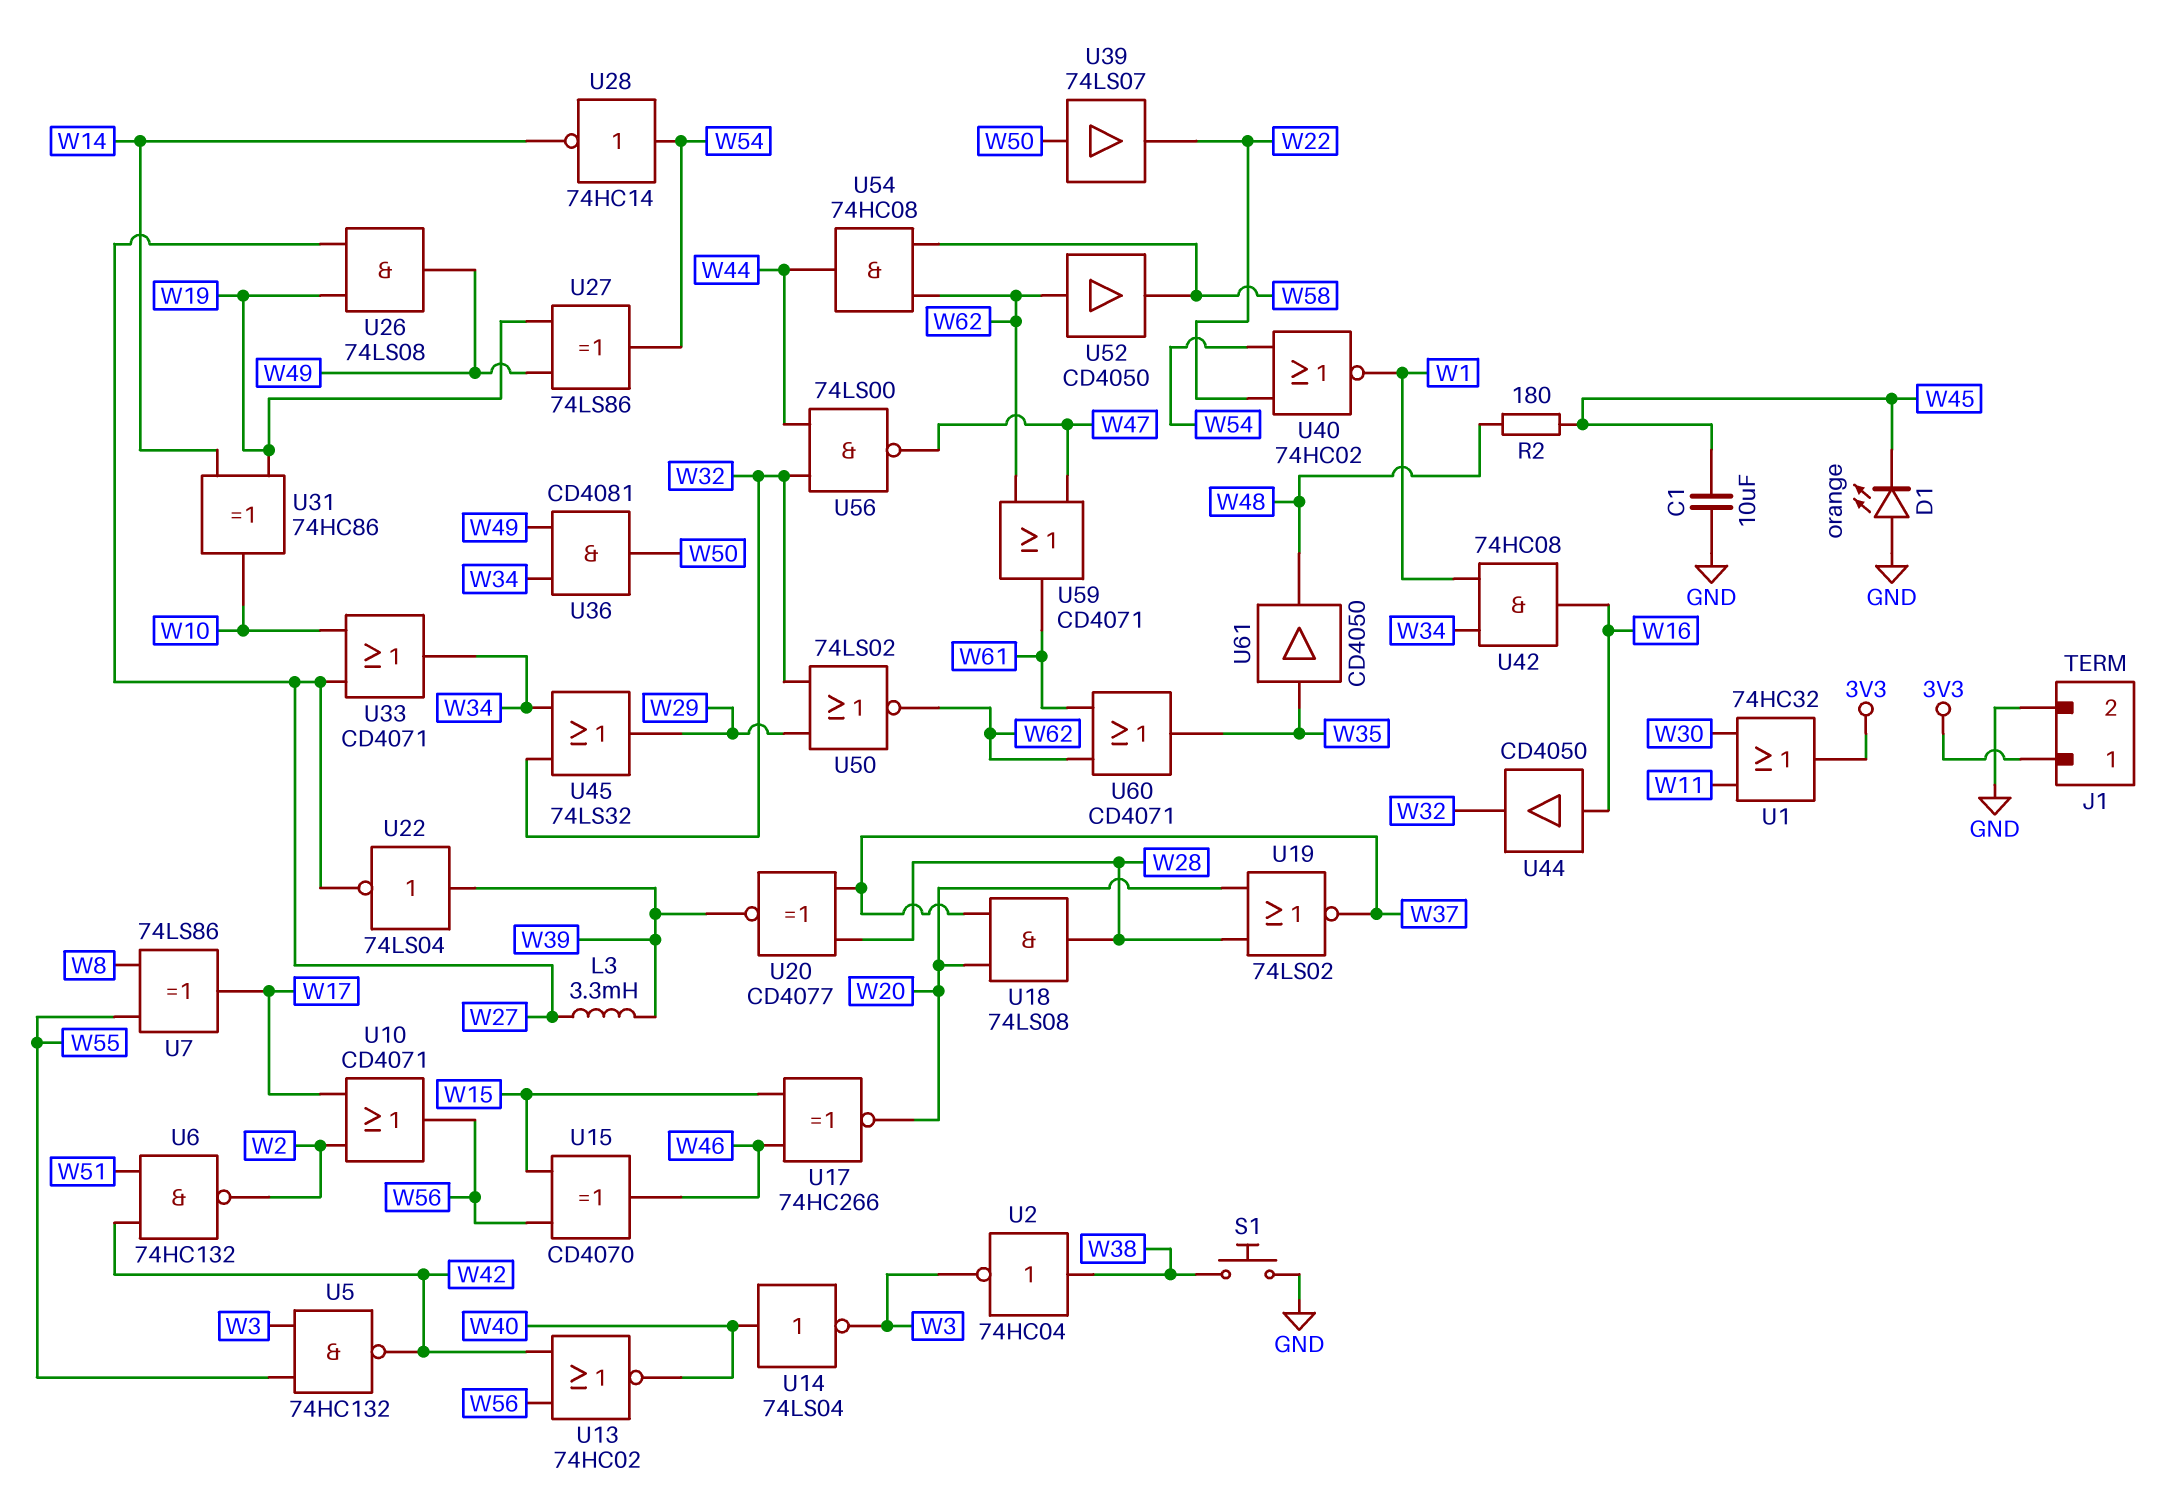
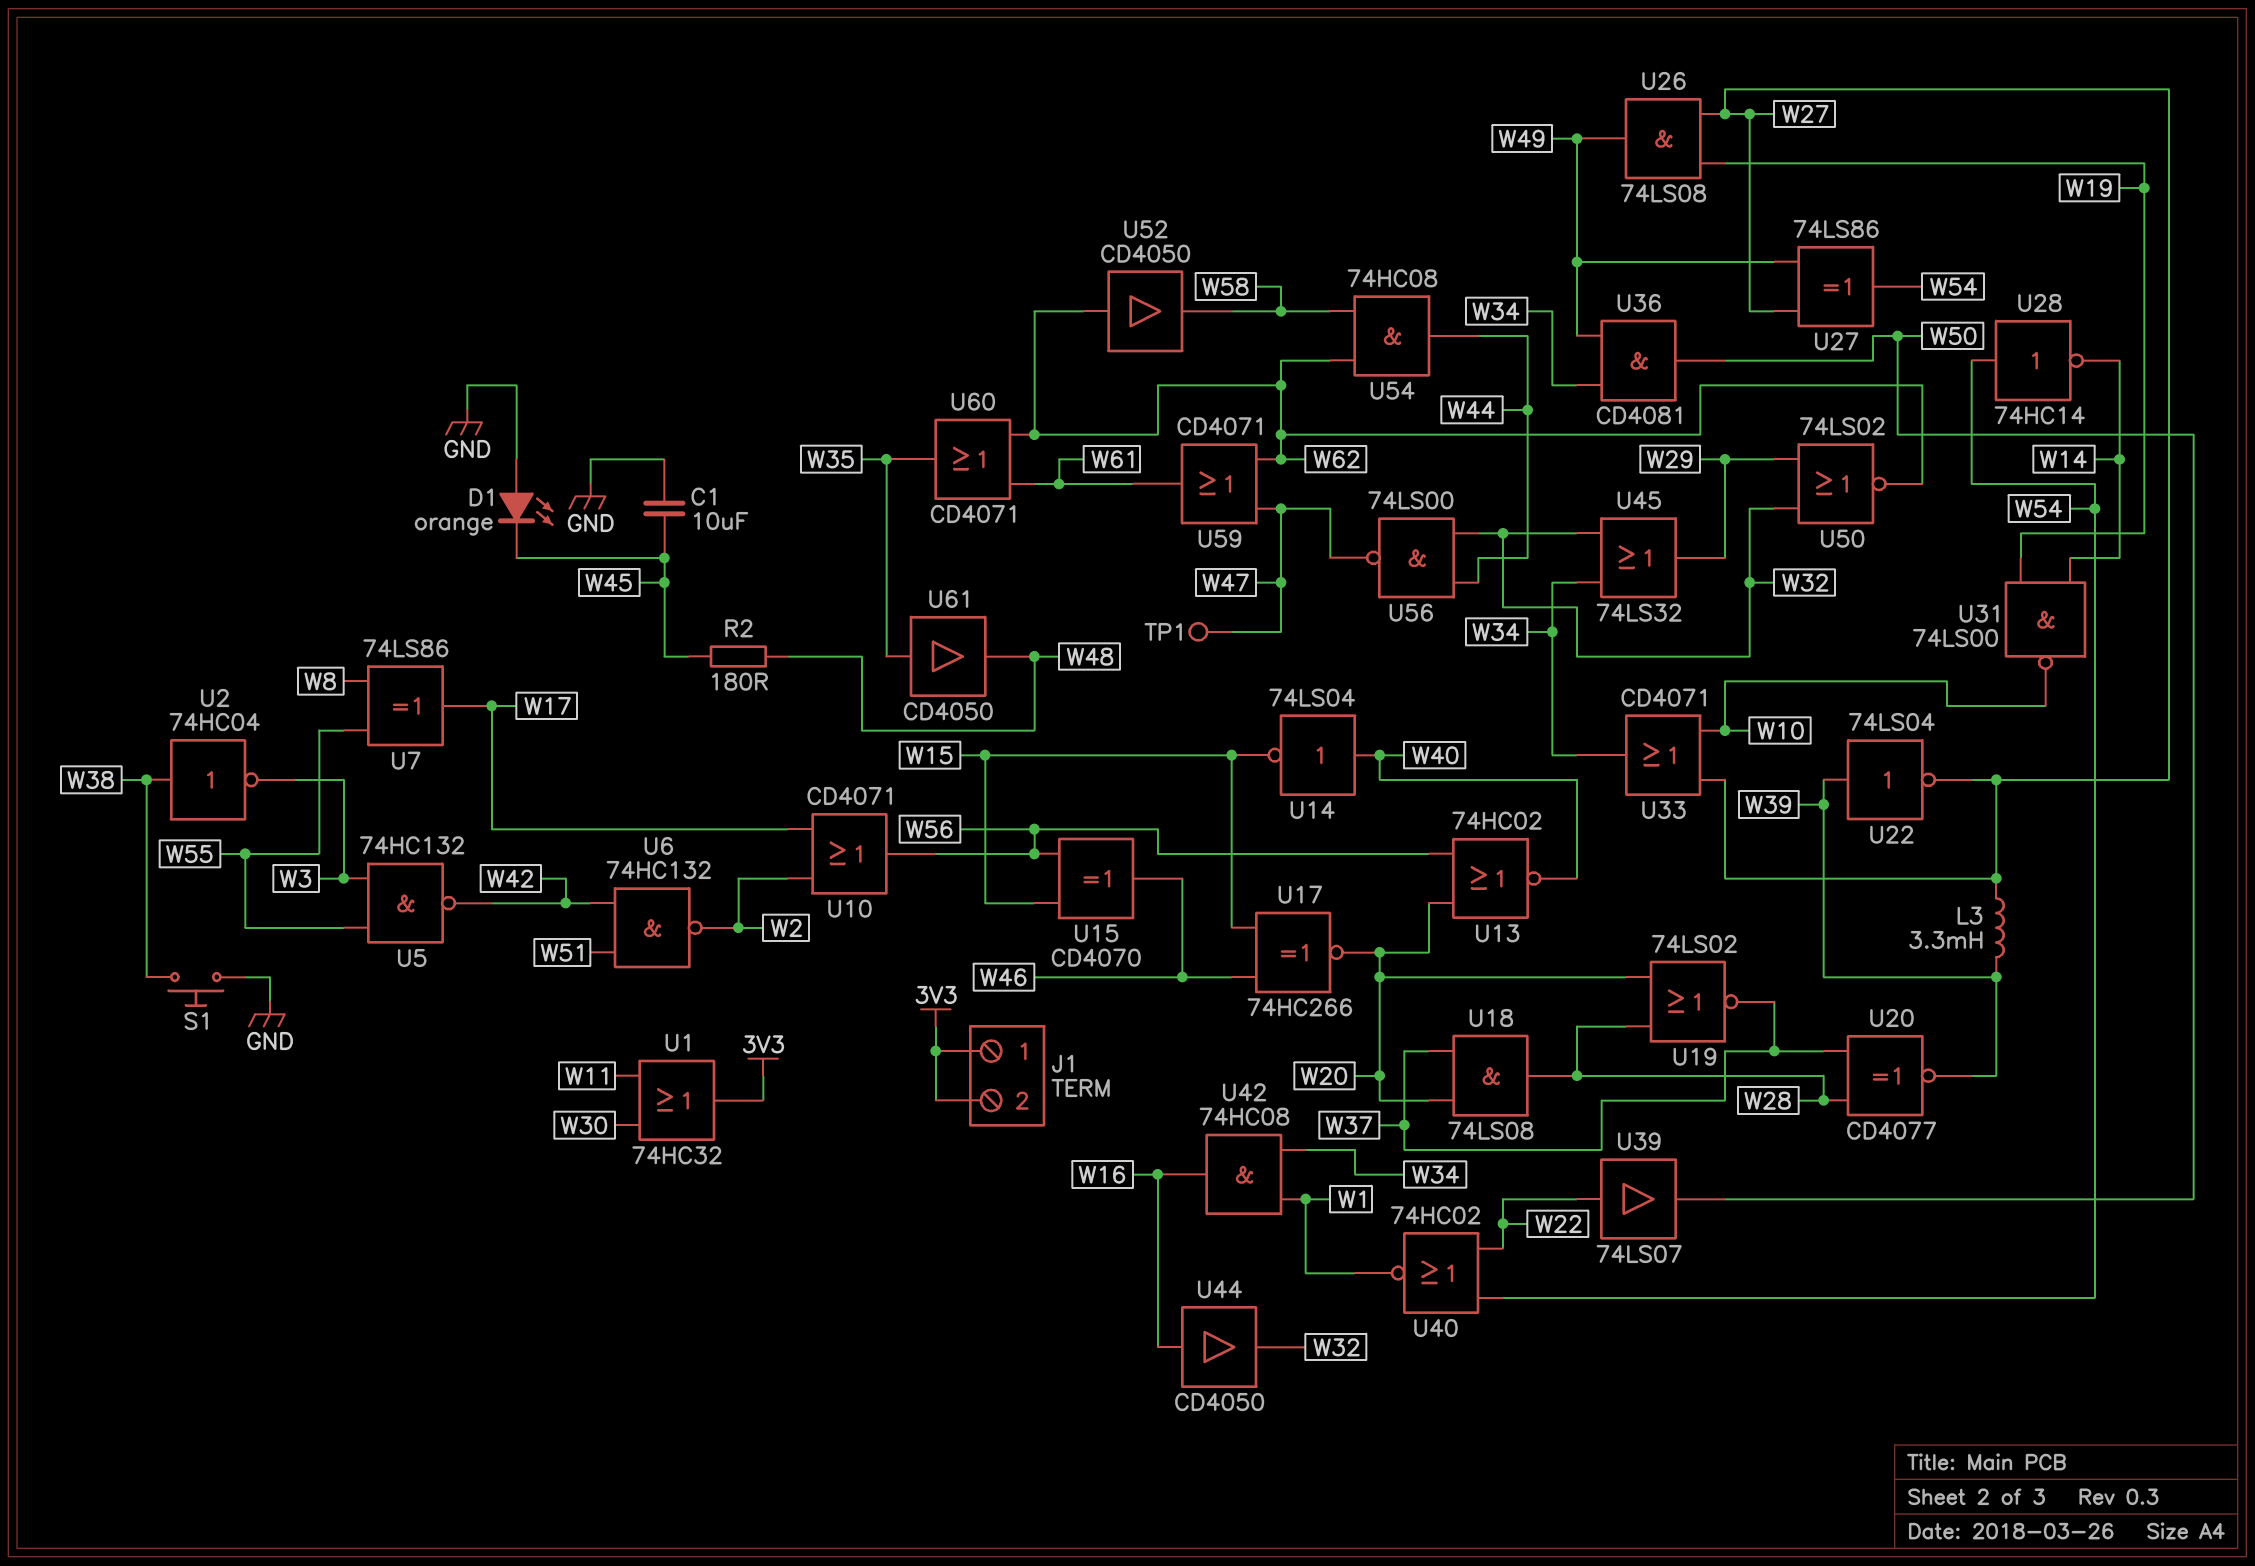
J1 pin 2: GND -> 3V3
TP1: none -> test point (W47)
U13: NOR 74HC02 (in W42, in W56, out W40) -> NOR 74HC02 (in W20, in W56, out W40)
U14: NOT 74LS04 (in W40, out W3) -> NOT 74LS04 (in W40, out W15)
U27: XOR 74LS86 (in W19, in W49, out W54) -> XOR 74LS86 (in W27, in W49, out W54)
U31: XOR 74HC86 (in W14, in W19, out W10) -> NAND 74LS00 (in W14, in W19, out W10)
U39: buffer 74LS07 (in W50, out W22) -> buffer 74LS07 (in W22, out W50)

